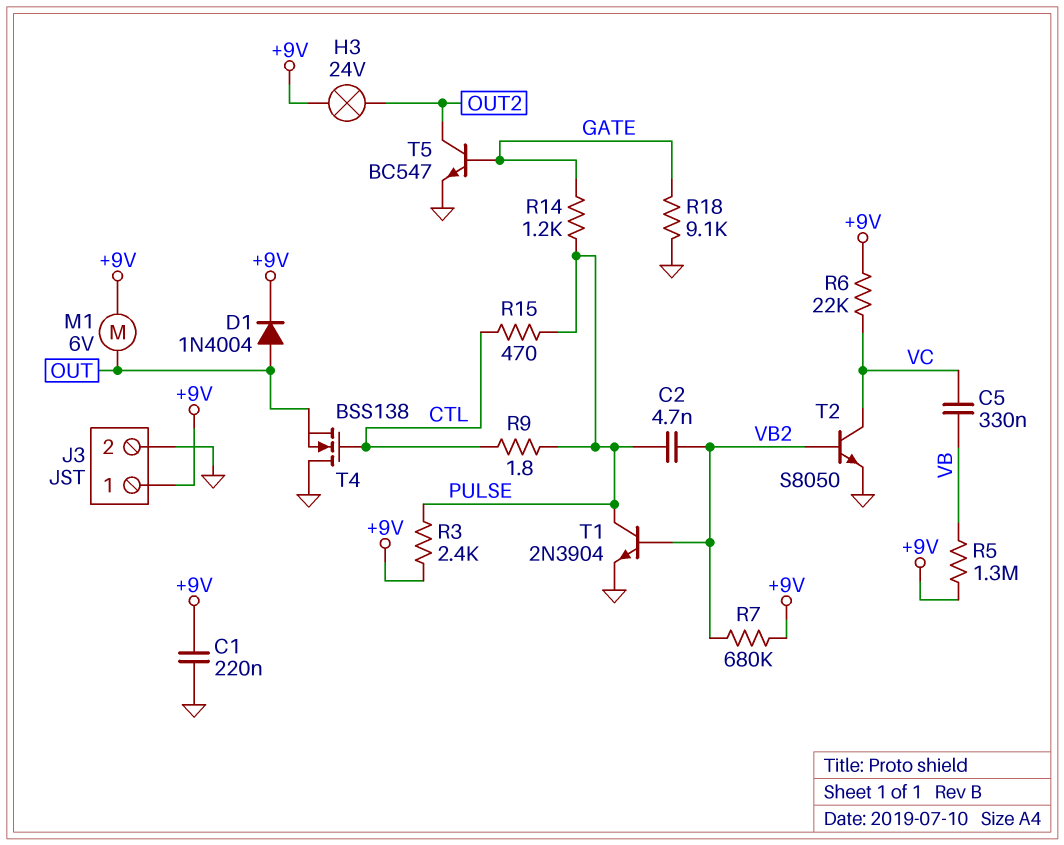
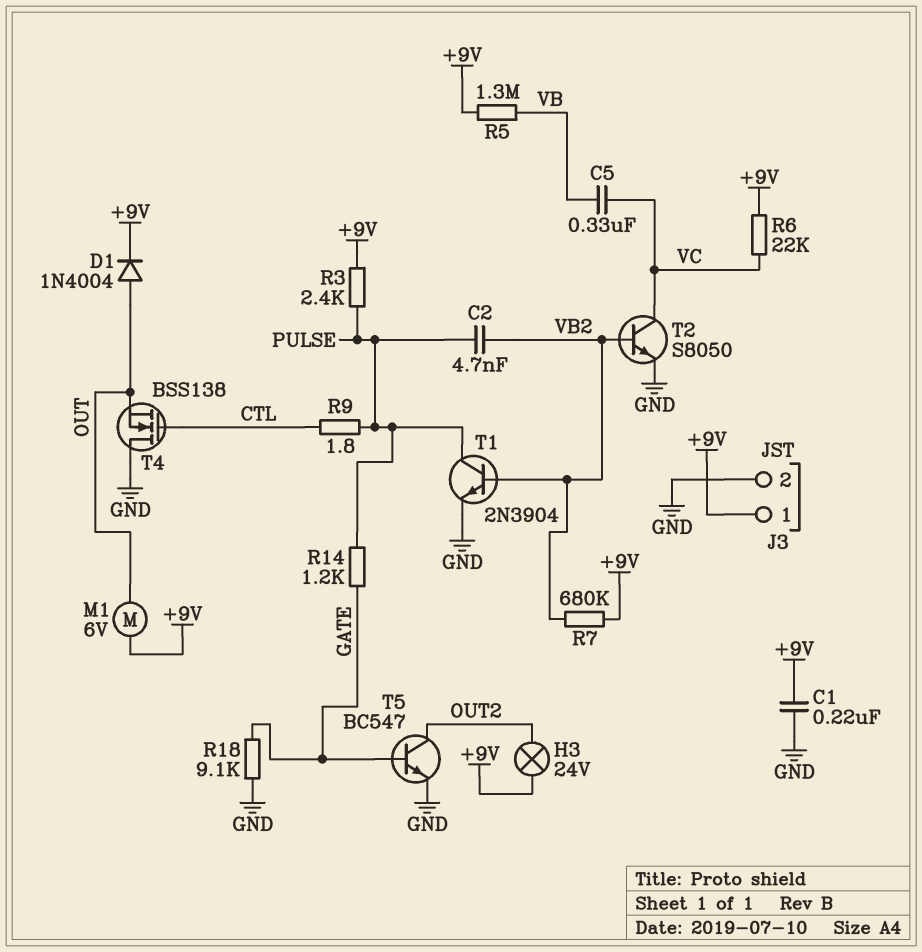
R15: 470 (CTL, PULSE) -> none

